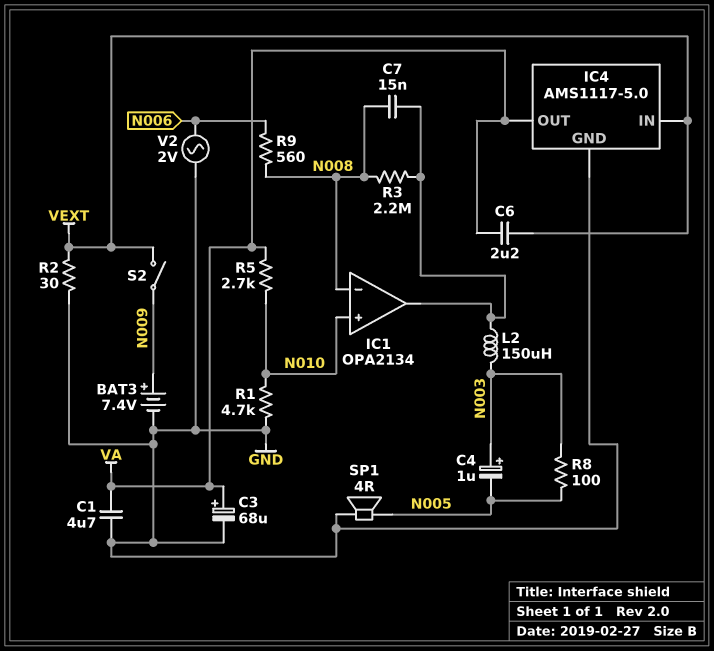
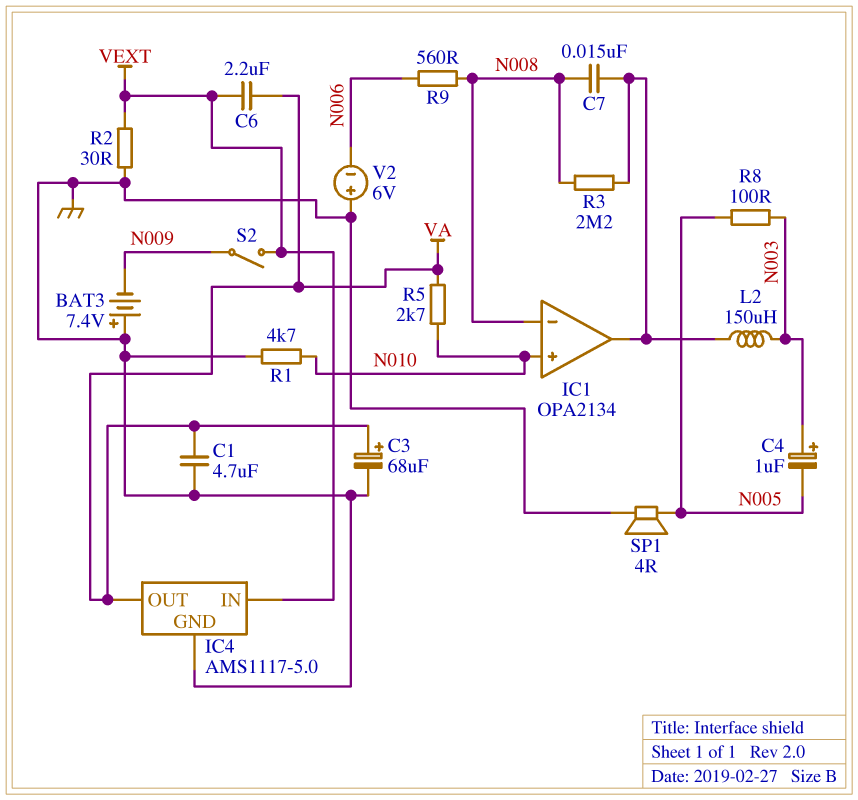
BAT3: 7.4V (plus N009, minus GND) -> 7.4V (plus GND, minus N009)
V2: AC 2V (GND, N006) -> 6V (plus GND, minus N006)

